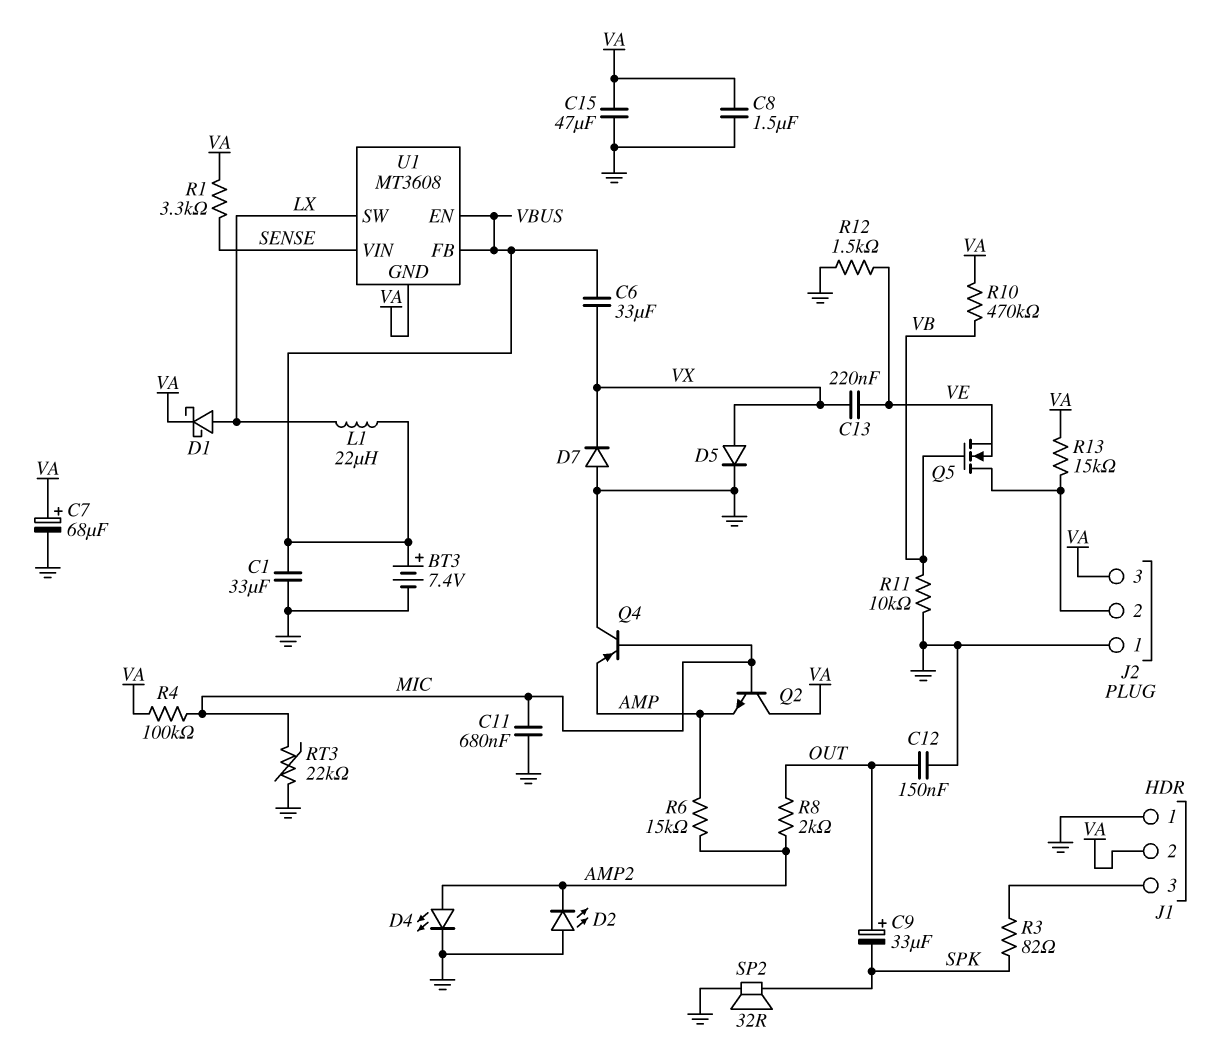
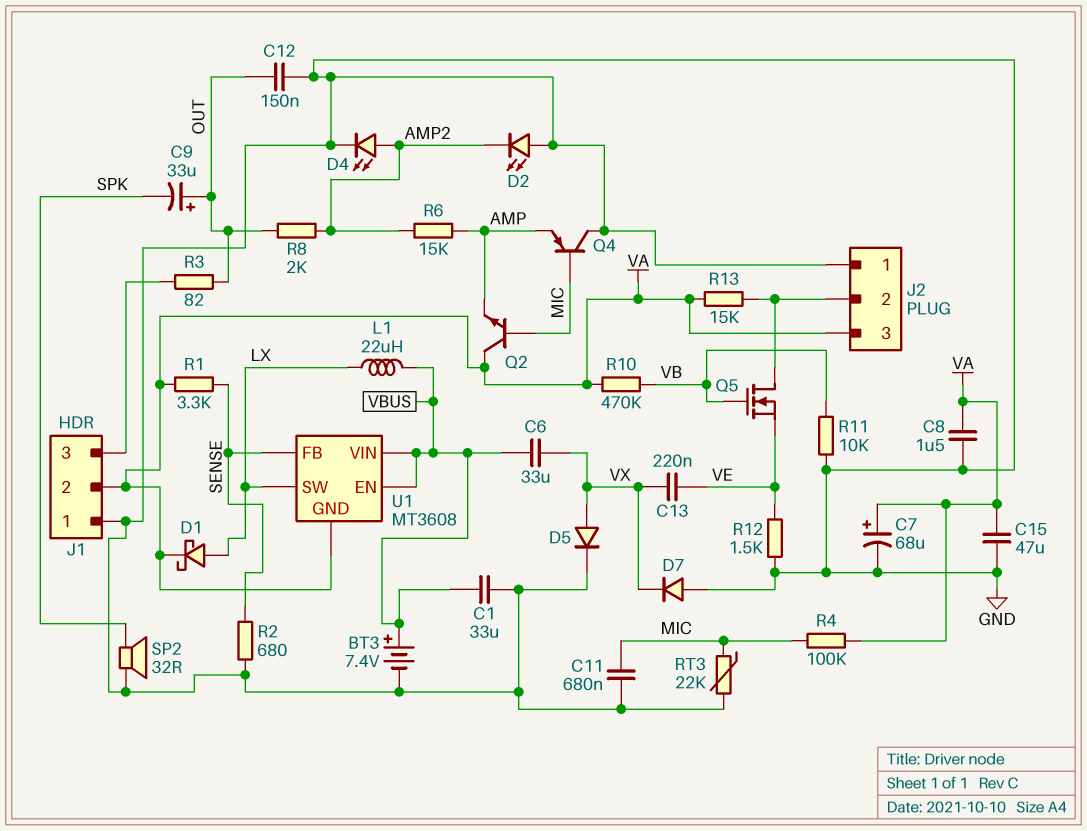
R2: none -> 680 (GND, SENSE)
R3: 82 (J1/3, SPK) -> 82 (J1/3, OUT)
U1 pin FB: VBUS -> SENSE
U1 pin VIN: SENSE -> VBUS

